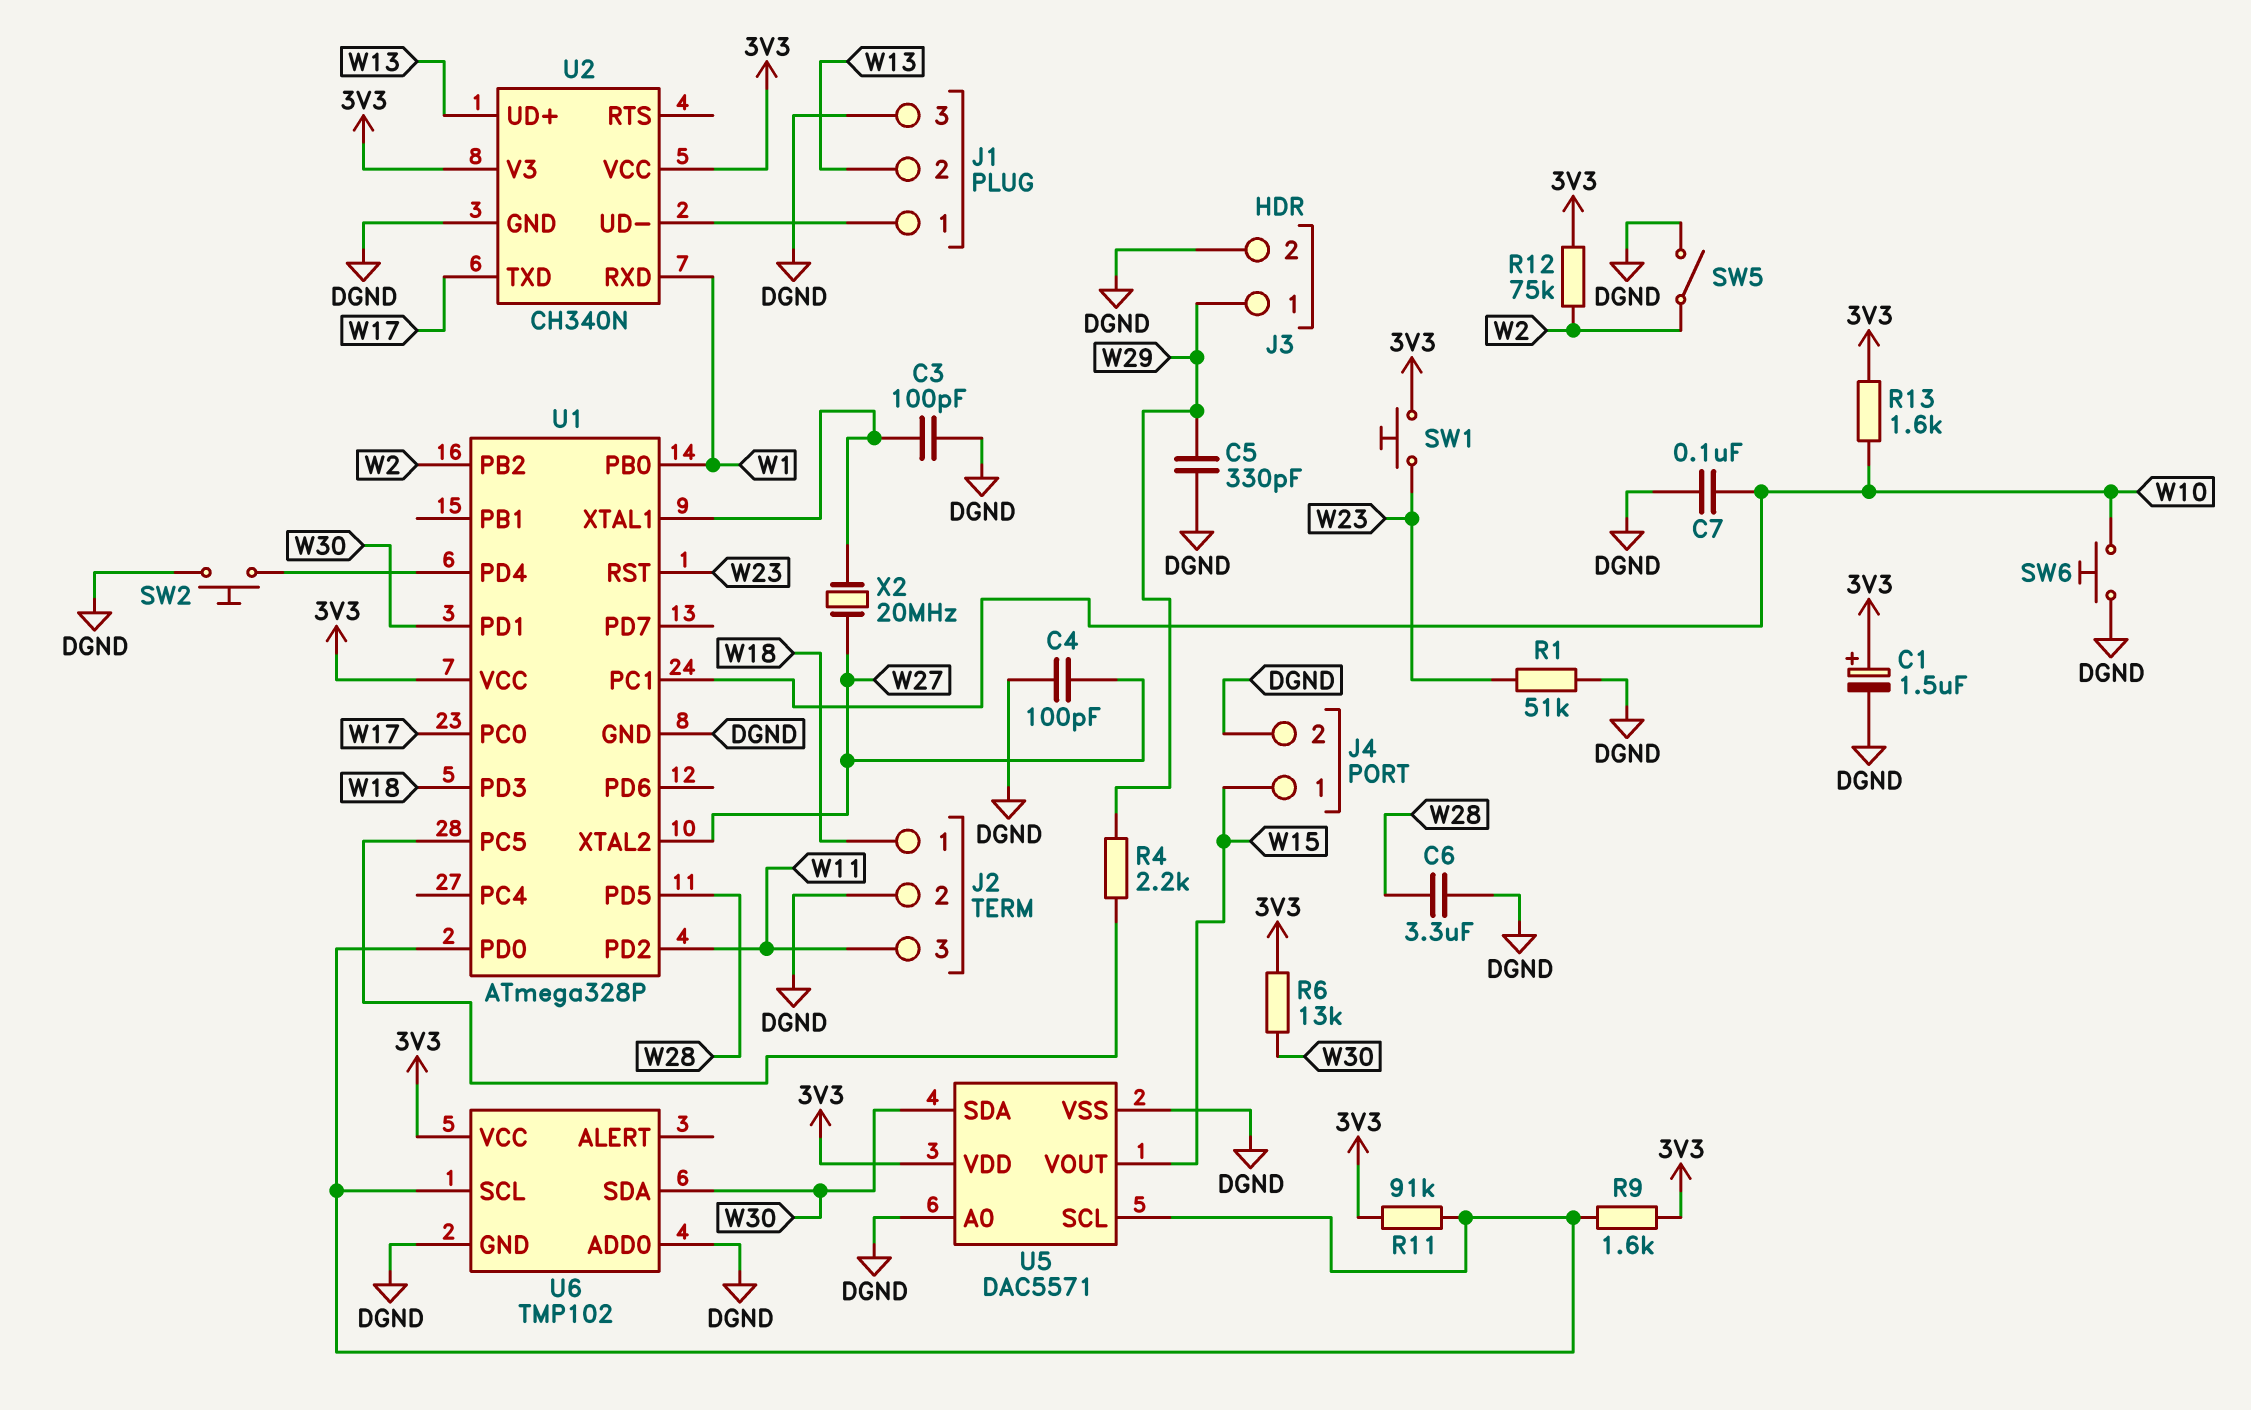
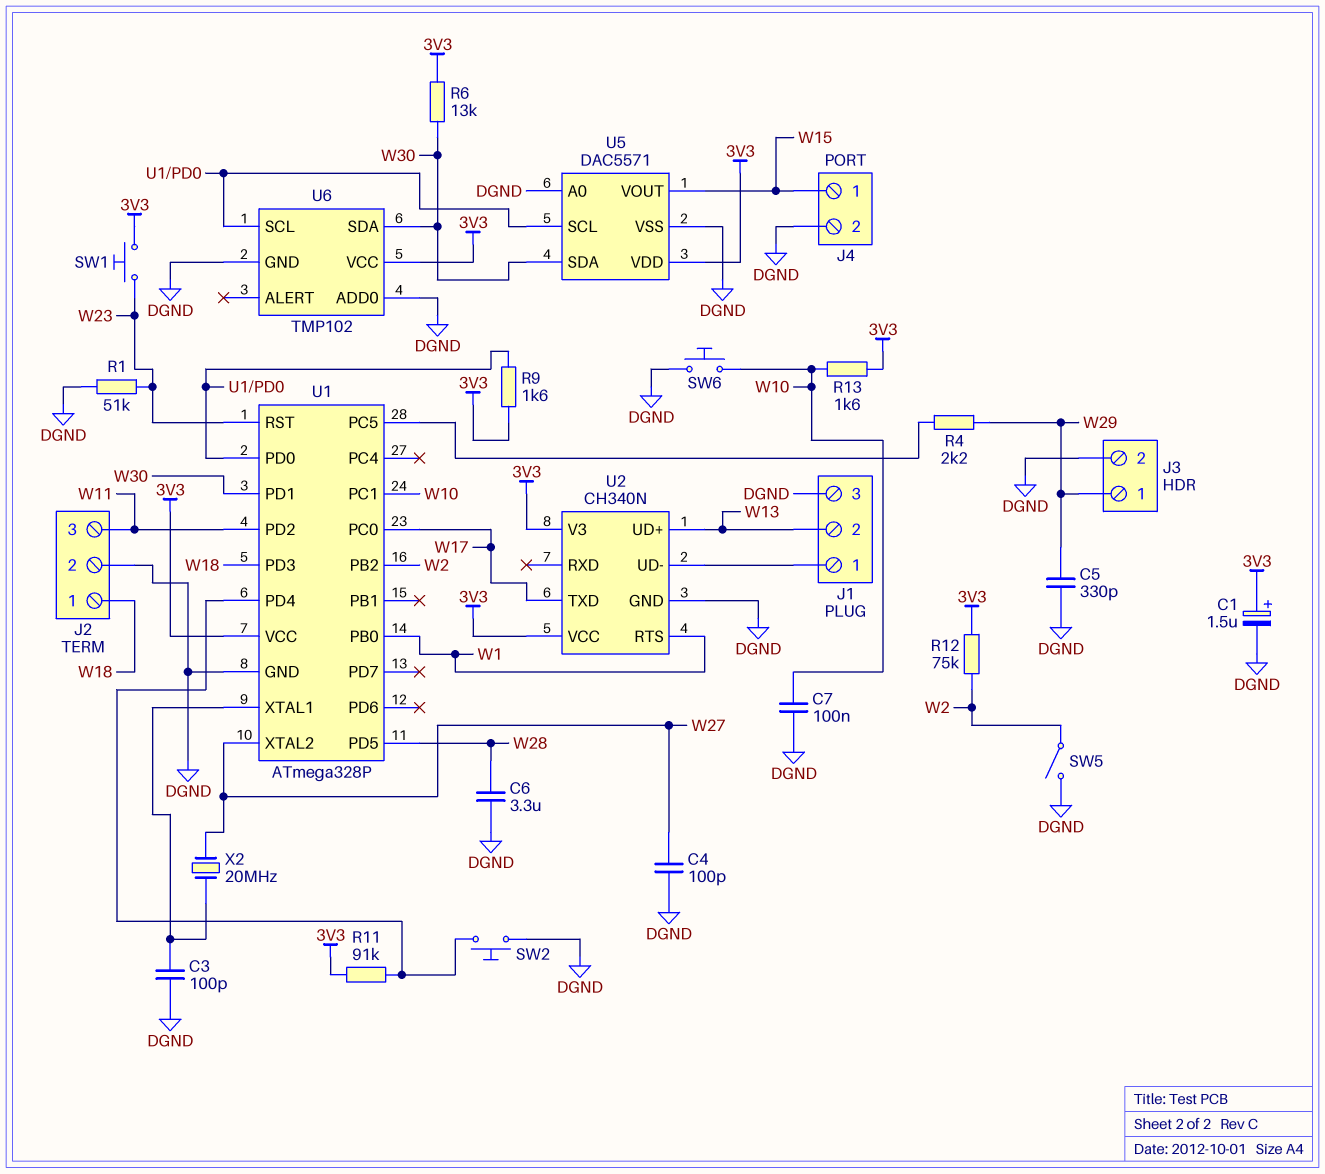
R11: 91k (3V3, U1/PD0) -> 91k (3V3, U1/PD4)
U2 pin RTS: none -> W1
U2 pin RXD: W1 -> none

